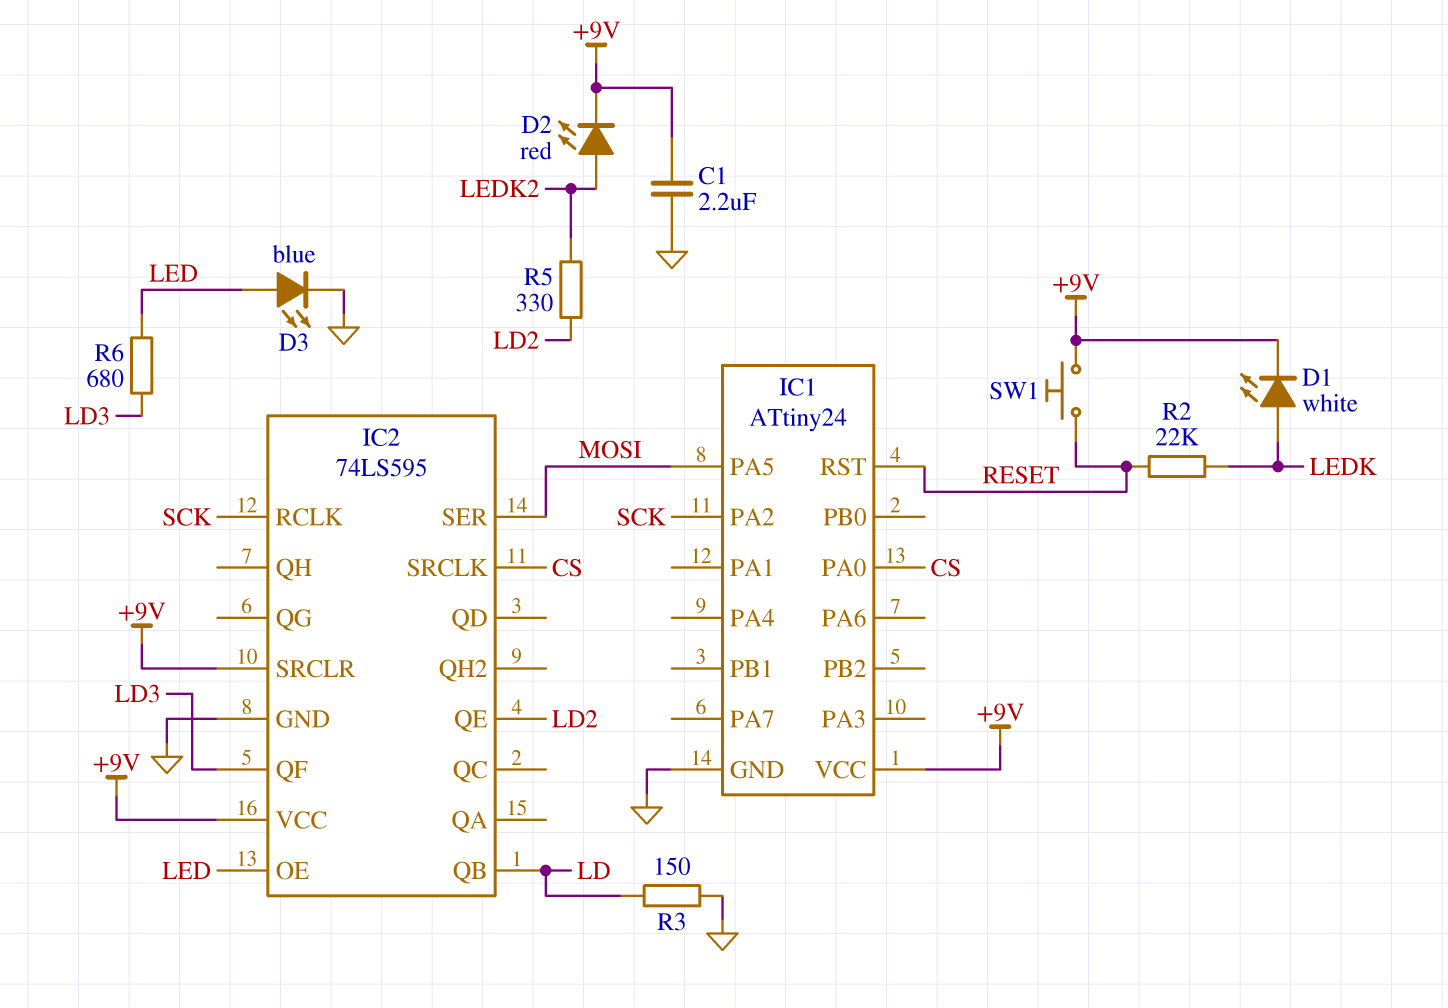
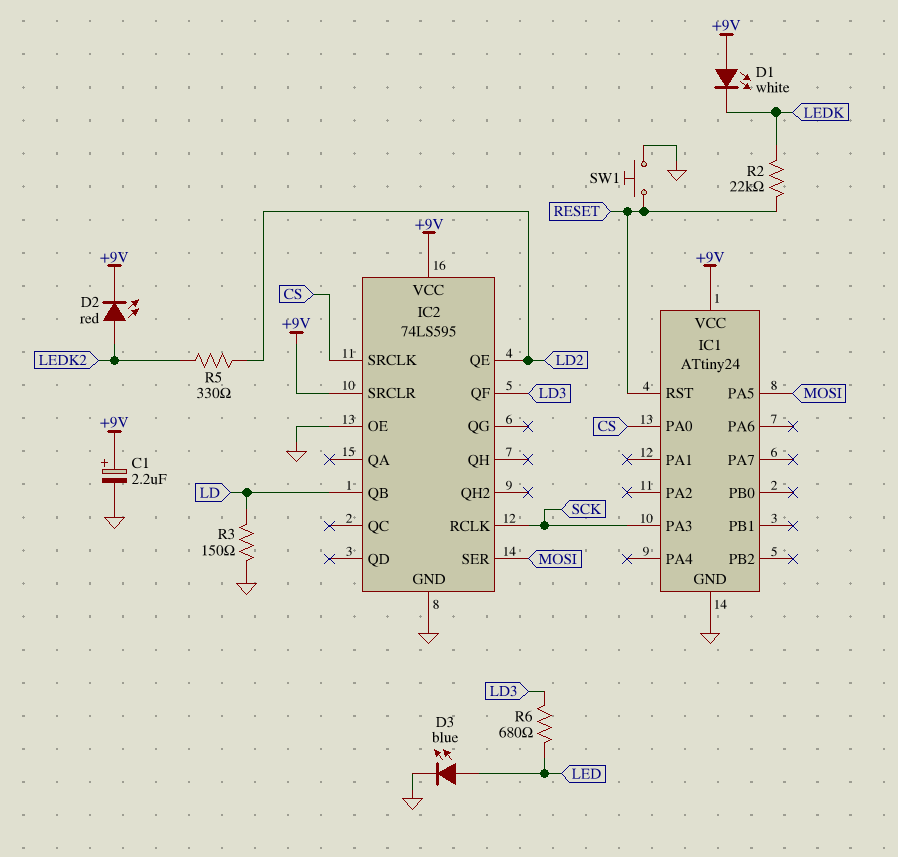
C1: 2.2uF (+9V, GND) -> 2.2uF (plus +9V, minus GND)
D1: LED white (A LEDK, K +9V) -> LED white (A +9V, K LEDK)
IC1 pin PA2: SCK -> none
IC1 pin PA3: none -> SCK
IC2 pin OE: LED -> GND
SW1: button (+9V, RESET) -> button (GND, RESET)

